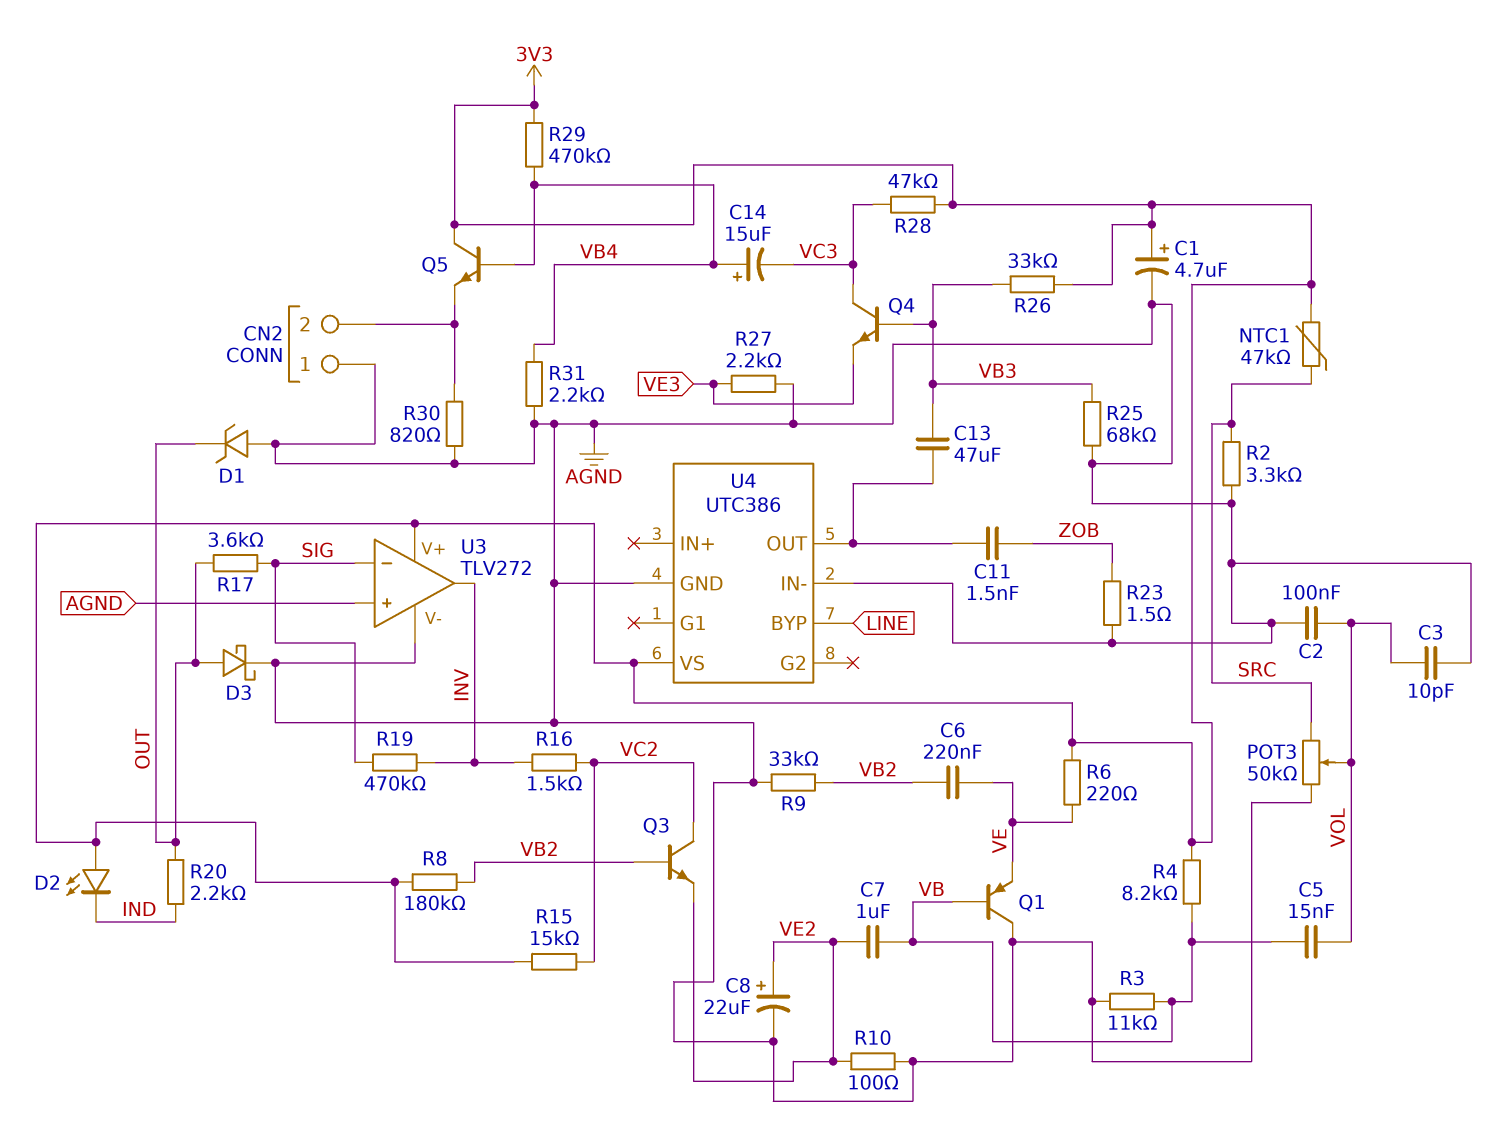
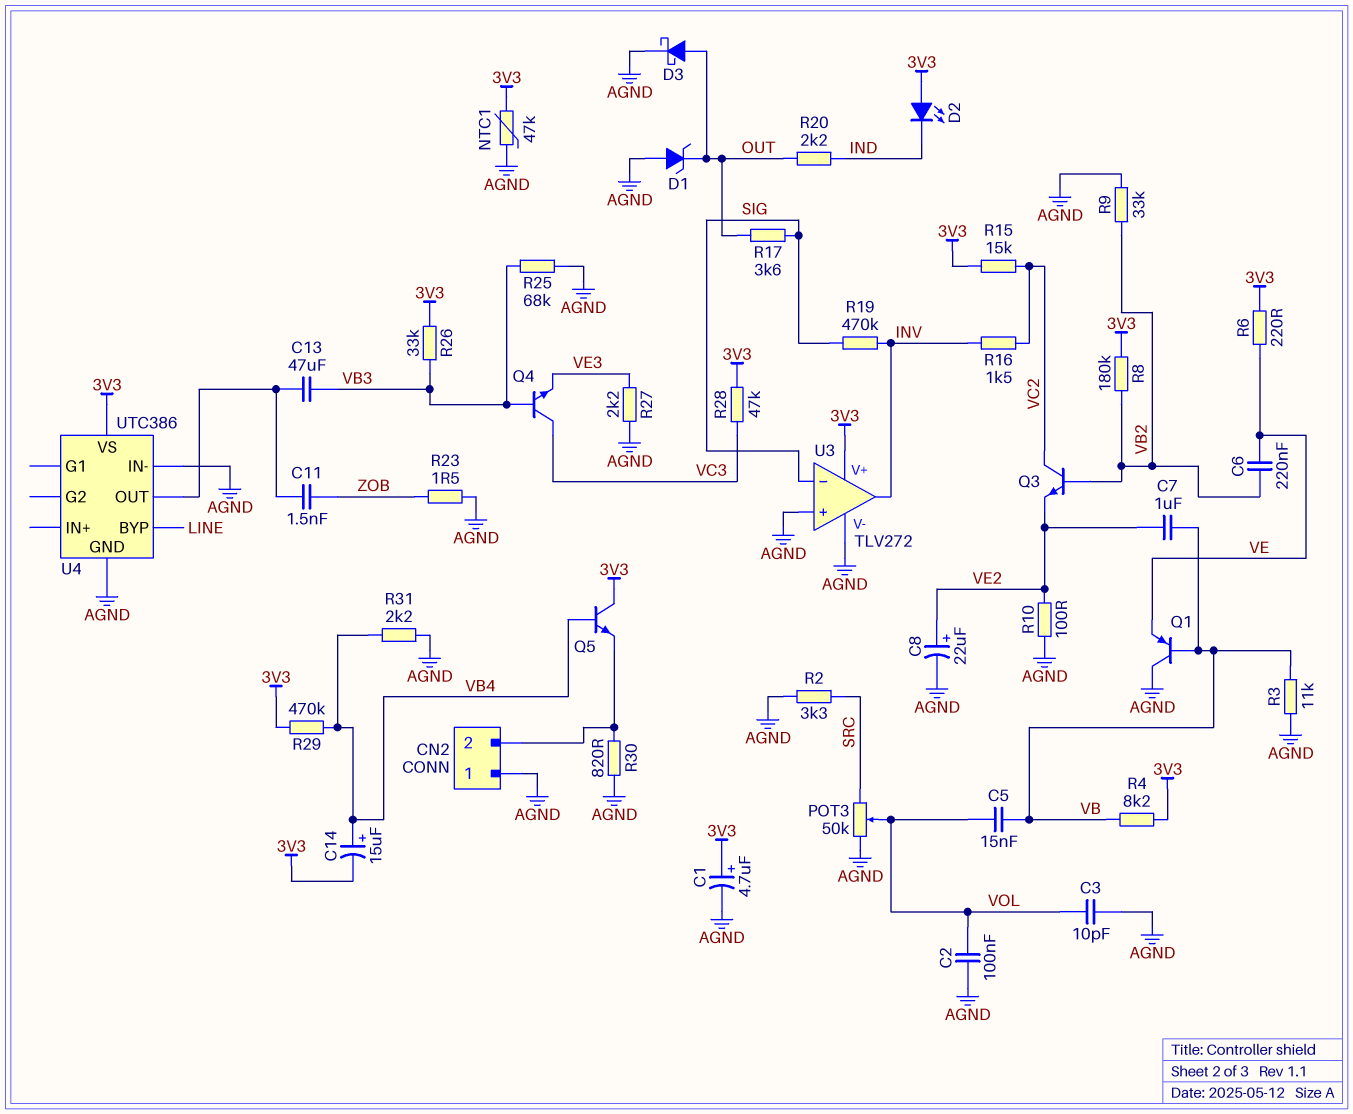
C14: 15uF (plus VB4, minus VC3) -> 15uF (plus VB4, minus 3V3)
NTC1: 47k (3V3, SRC) -> 47k (3V3, AGND)

